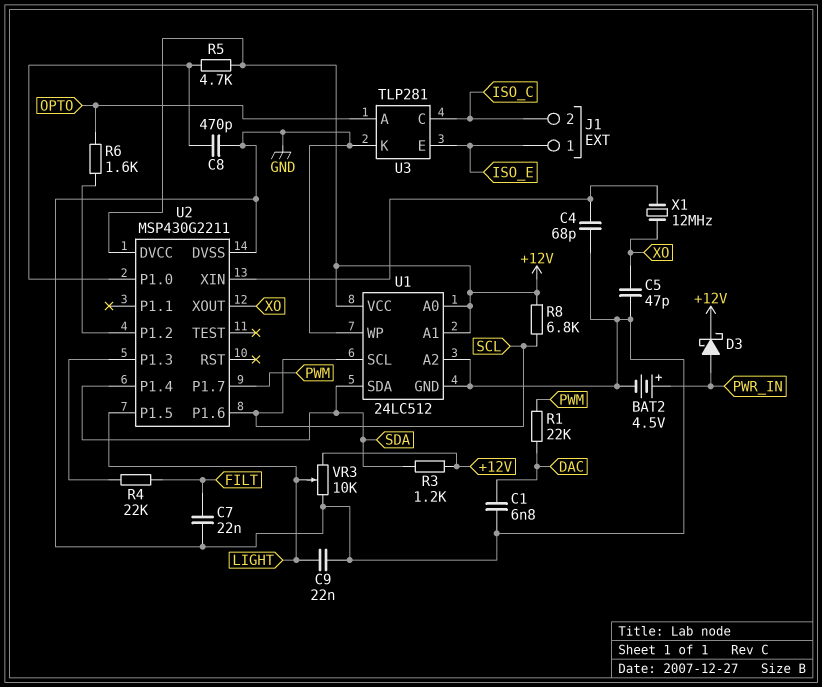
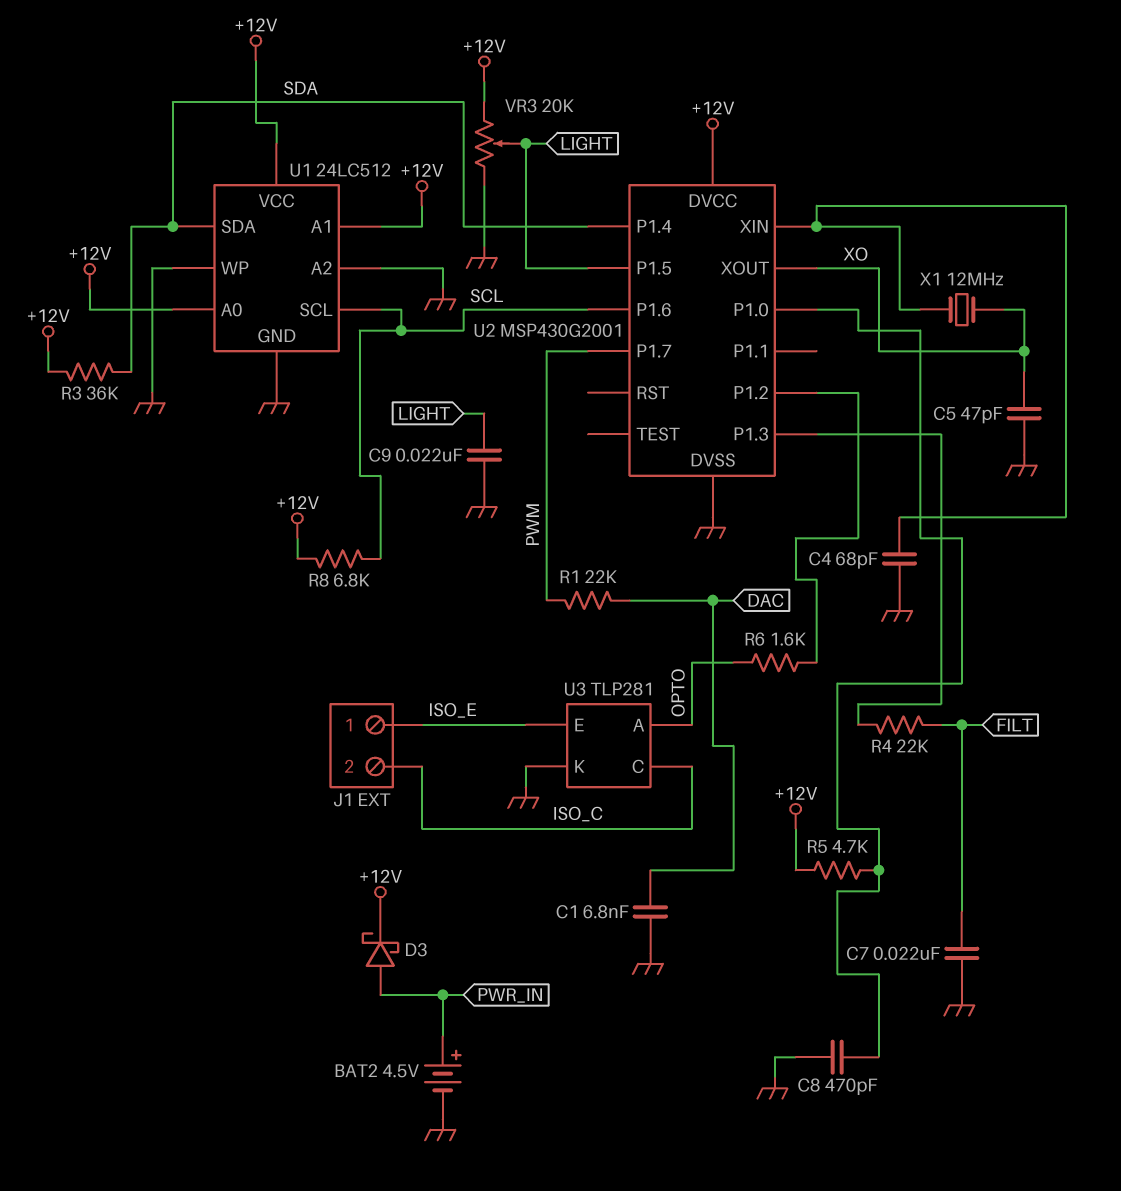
R3: 1.2k (+12V, SDA) -> 36k (+12V, SDA)
U2: MSP430G2211 -> MSP430G2001
VR3: 10k (+12V, GND, wiper LIGHT) -> 20k (+12V, GND, wiper LIGHT)

